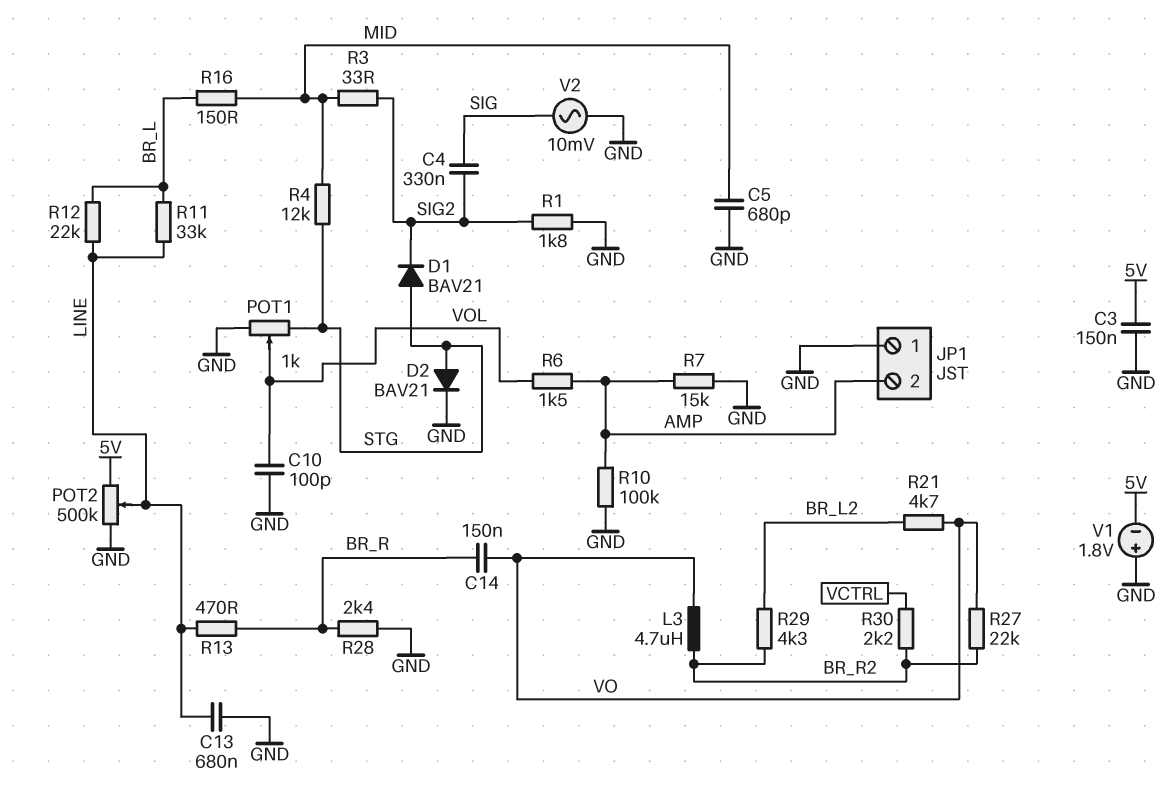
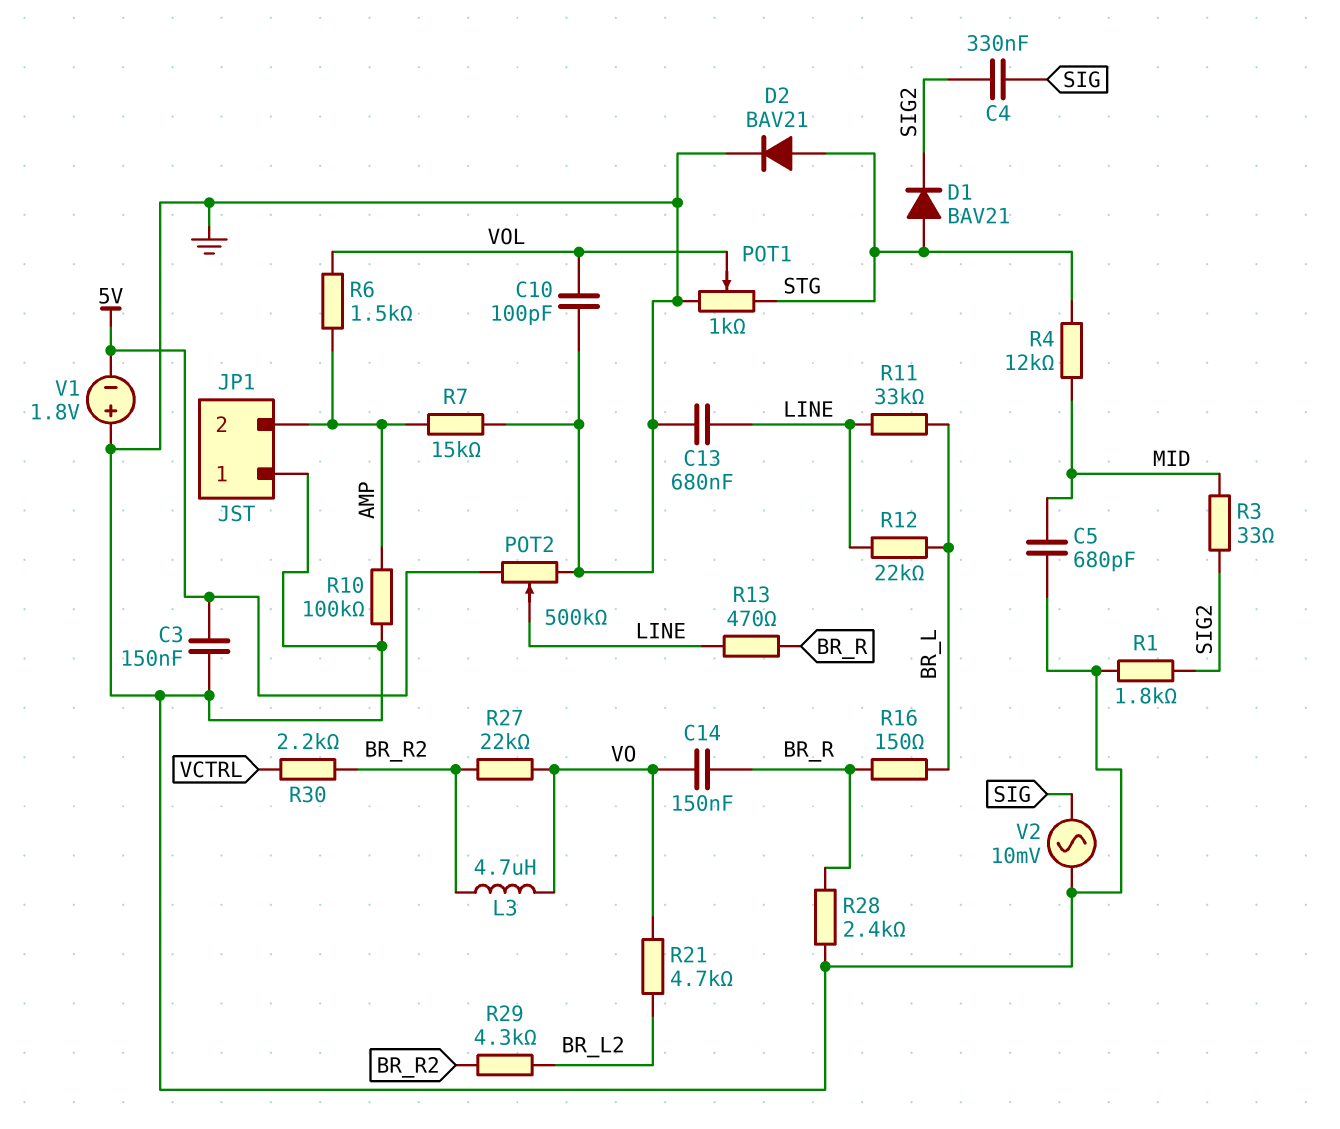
R16: 150 (BR_L, MID) -> 150 (BR_L, BR_R)

